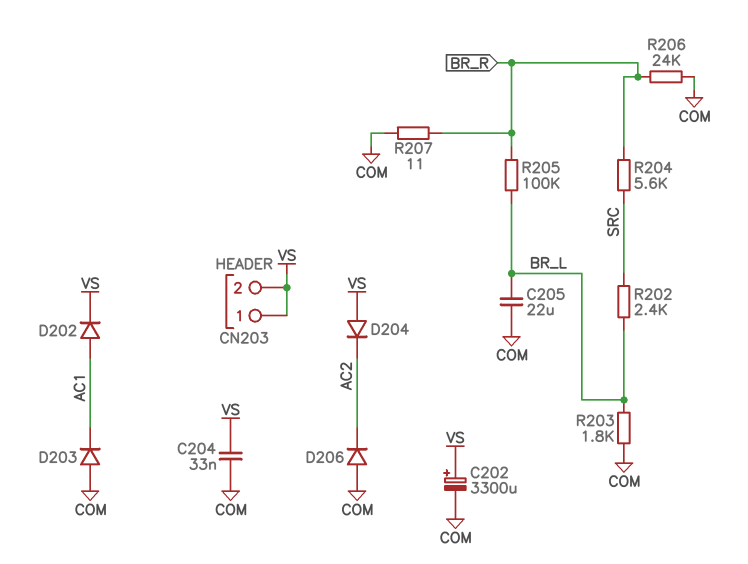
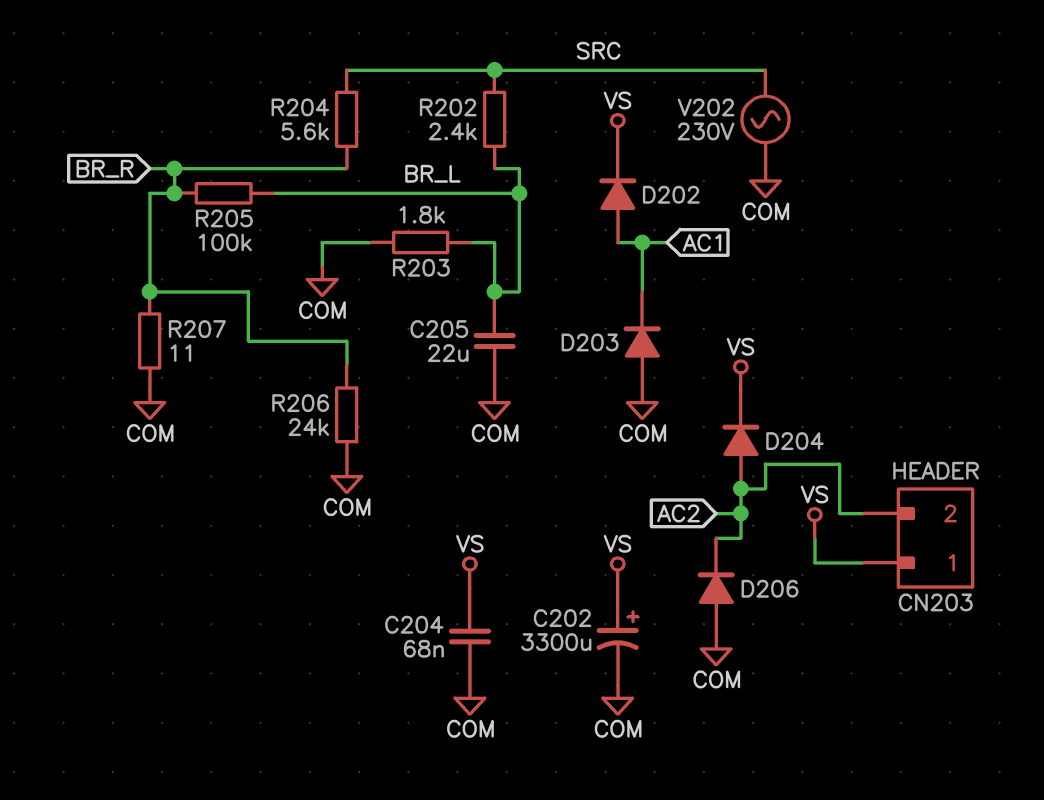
C204: 33nF (COM, VS) -> 68nF (COM, VS)
CN203 pin 2: VS -> AC2
D204: diode (A VS, K AC2) -> diode (A AC2, K VS)
V202: none -> AC 230V (COM, SRC)

